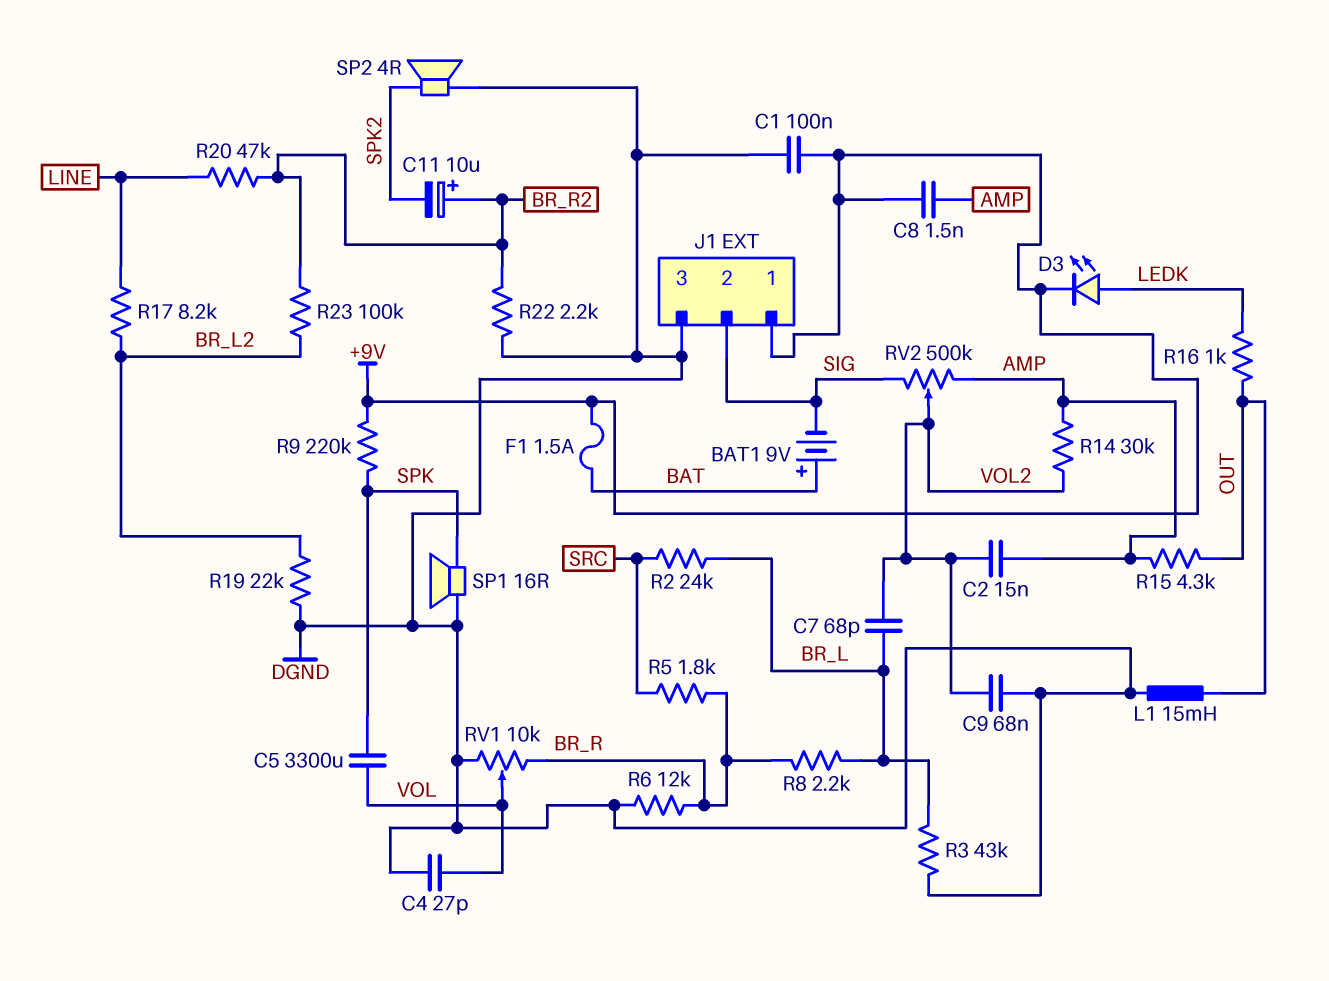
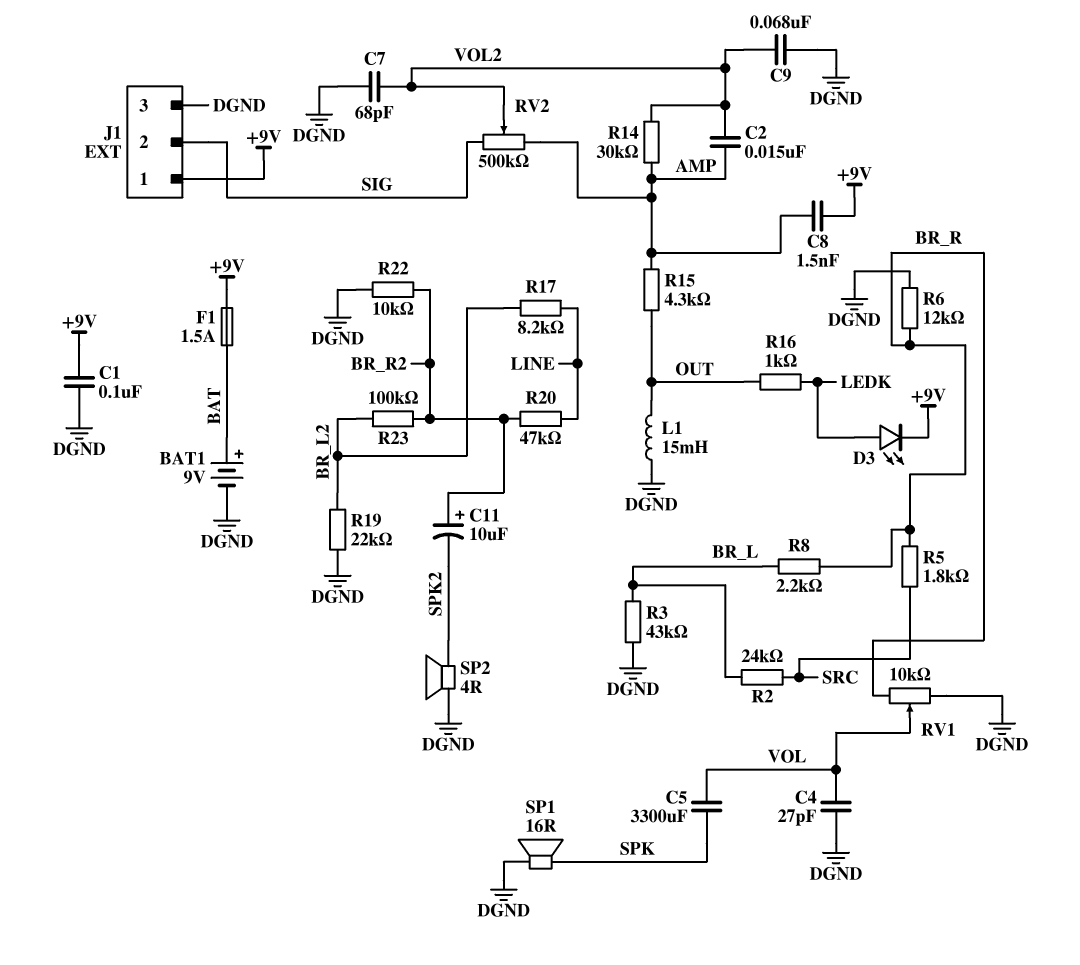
BAT1: 9V (plus BAT, minus SIG) -> 9V (plus BAT, minus DGND)
C7: 68pF (BR_L, VOL2) -> 68pF (DGND, VOL2)
R9: 220k (+9V, SPK) -> none
R22: 2.2k (BR_R2, DGND) -> 10k (BR_R2, DGND)

